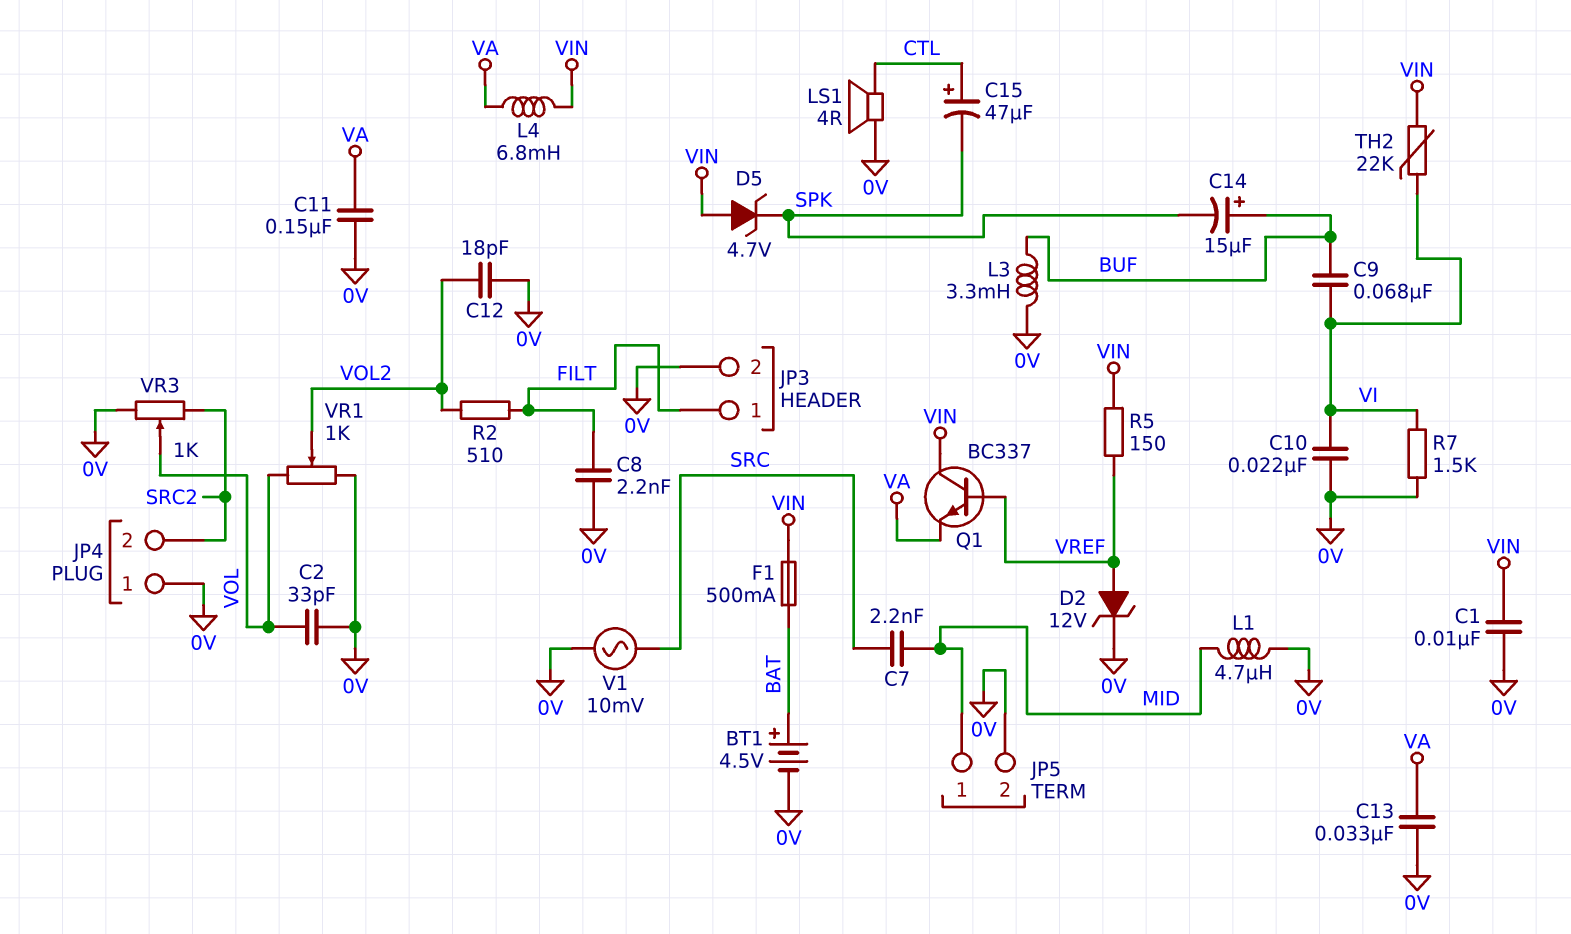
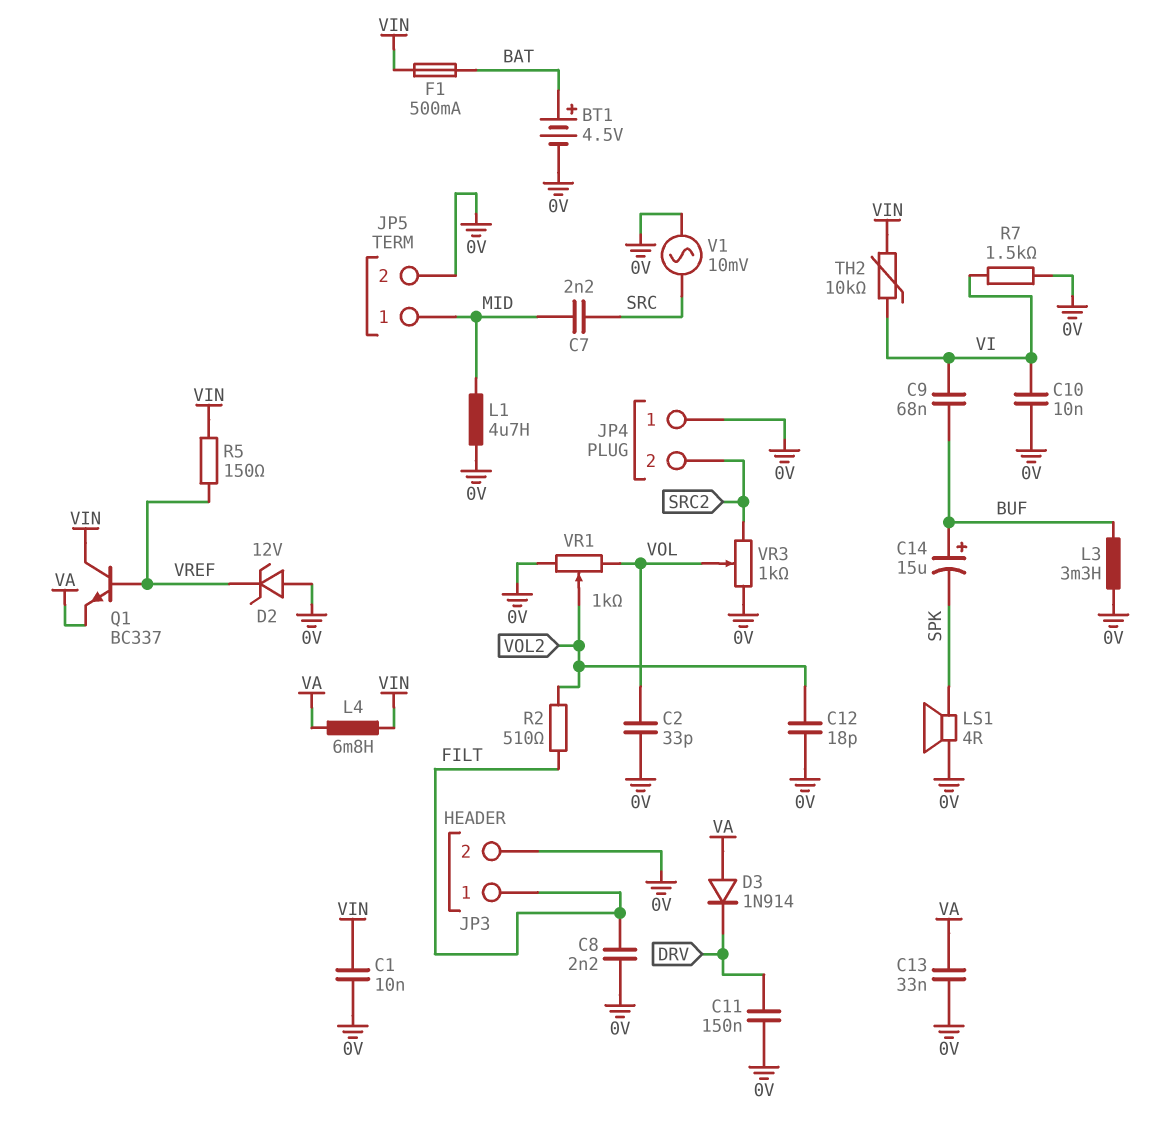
C10: 22nF (0V, VI) -> 10nF (0V, VI)
C11: 150nF (0V, VA) -> 150nF (0V, DRV)
C15: 47uF (plus CTL, minus SPK) -> none
D2: zener 12V (A VREF, K 0V) -> zener 12V (A 0V, K VREF)
D3: none -> diode 1N914 (A VA, K DRV)
D5: zener 4.7V (A VIN, K SPK) -> none
LS1: speaker 4R (0V, CTL) -> speaker 4R (0V, SPK)
TH2: 22k (VI, VIN) -> 10k (VI, VIN)

